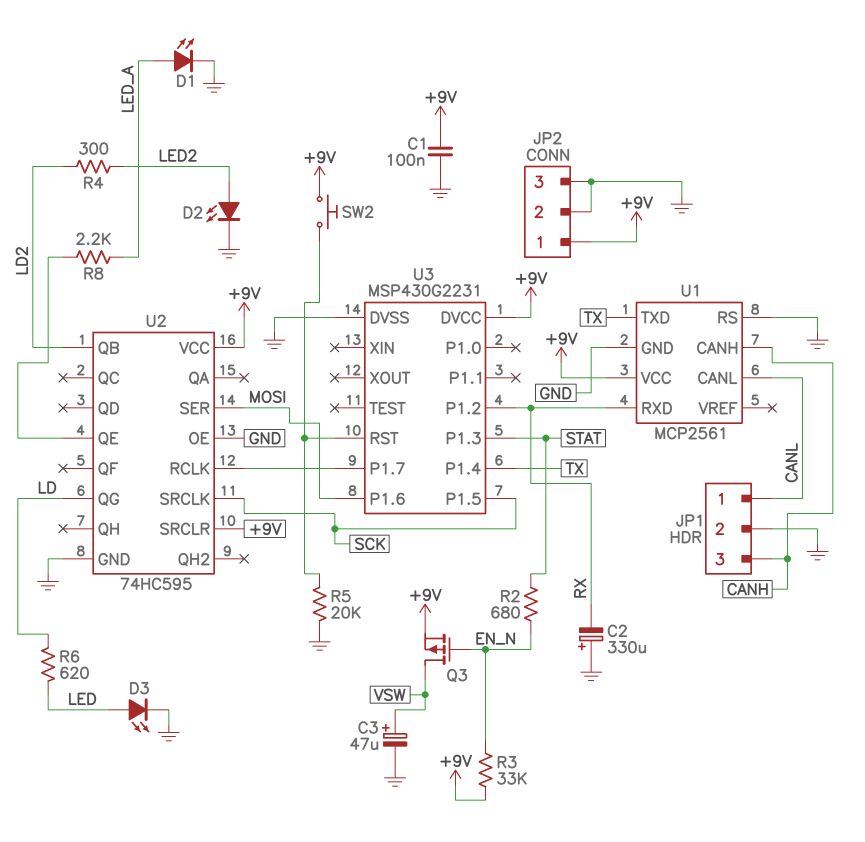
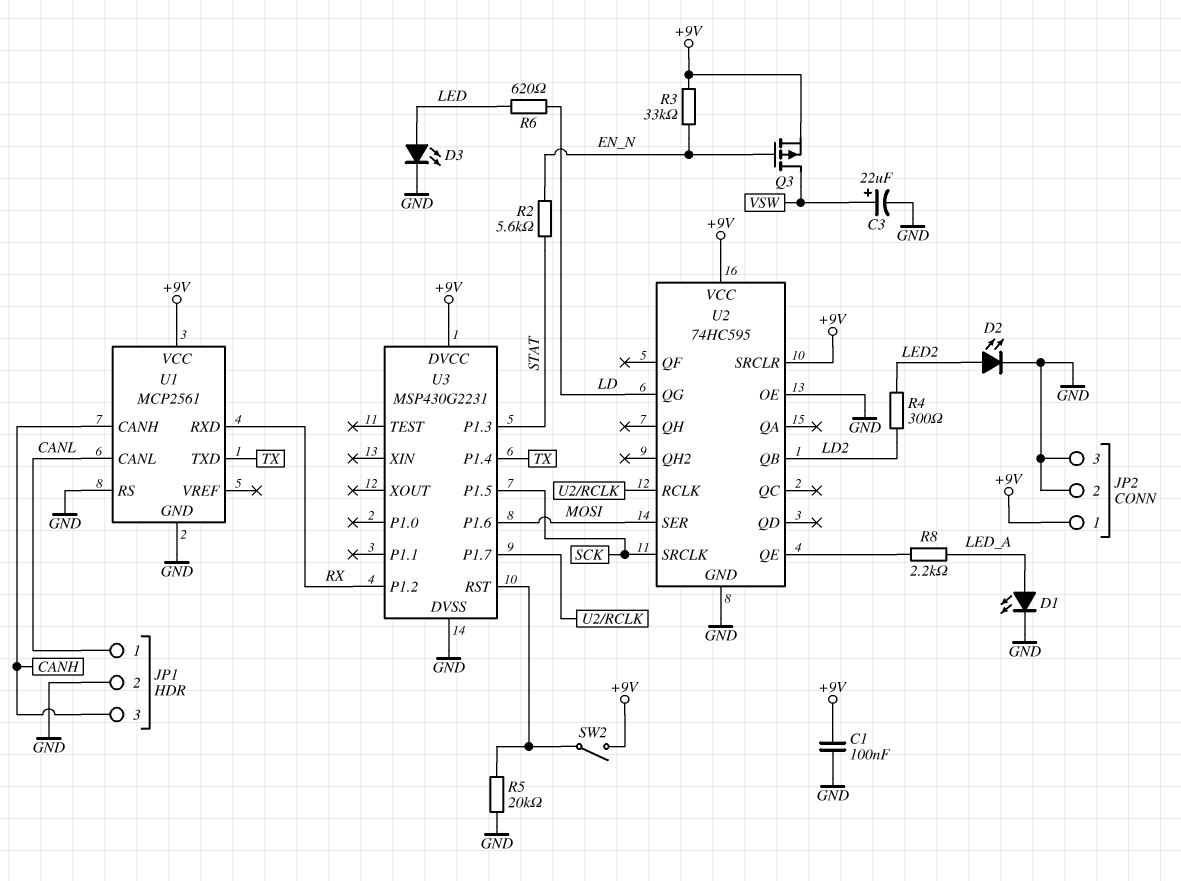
C2: 330uF (plus GND, minus RX) -> none
C3: 47uF (plus VSW, minus GND) -> 22uF (plus VSW, minus GND)
R2: 680 (EN_N, STAT) -> 5.6k (EN_N, STAT)
SW2: button (+9V, U3/RST) -> switch (+9V, U3/RST)

